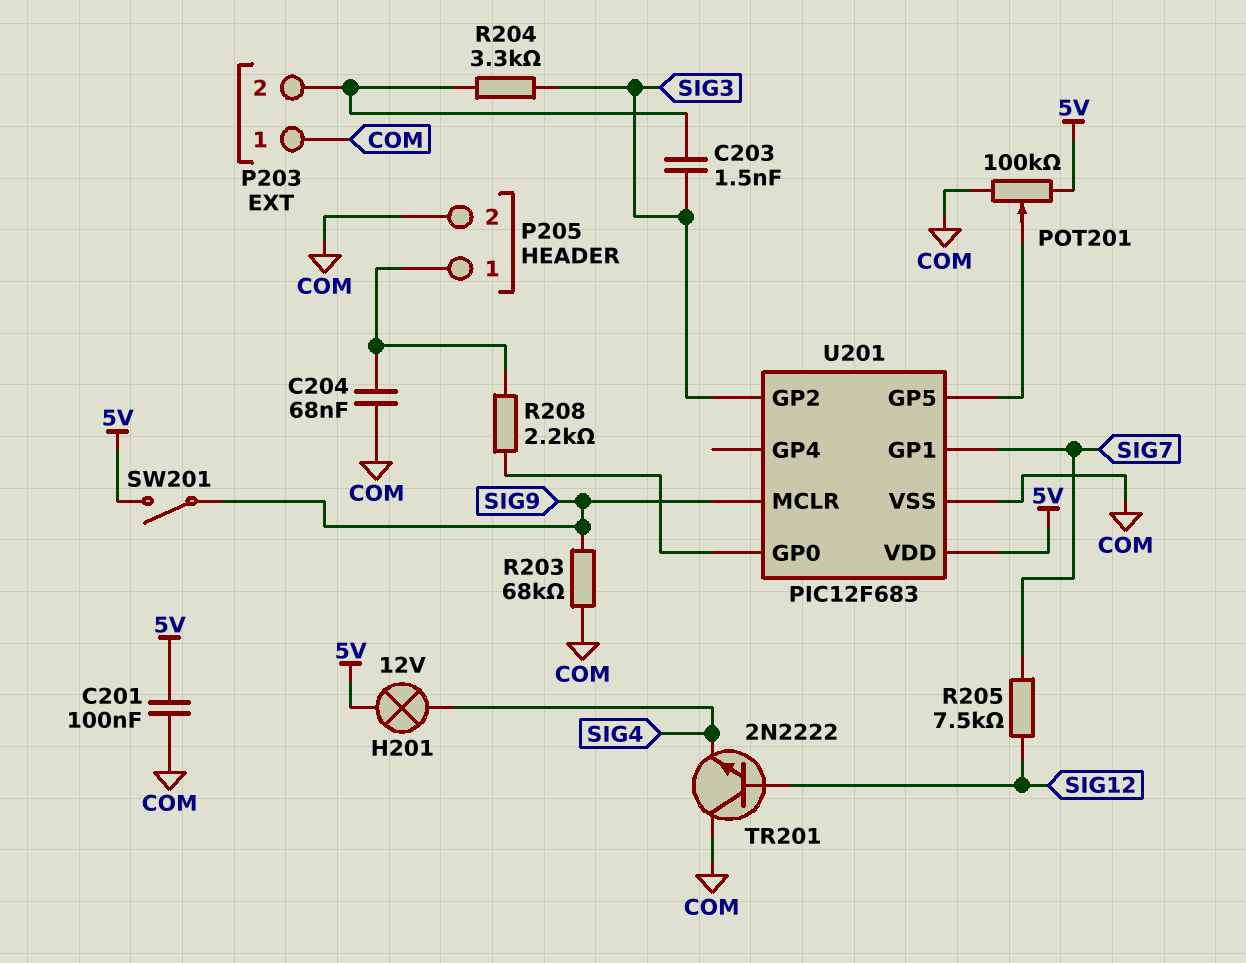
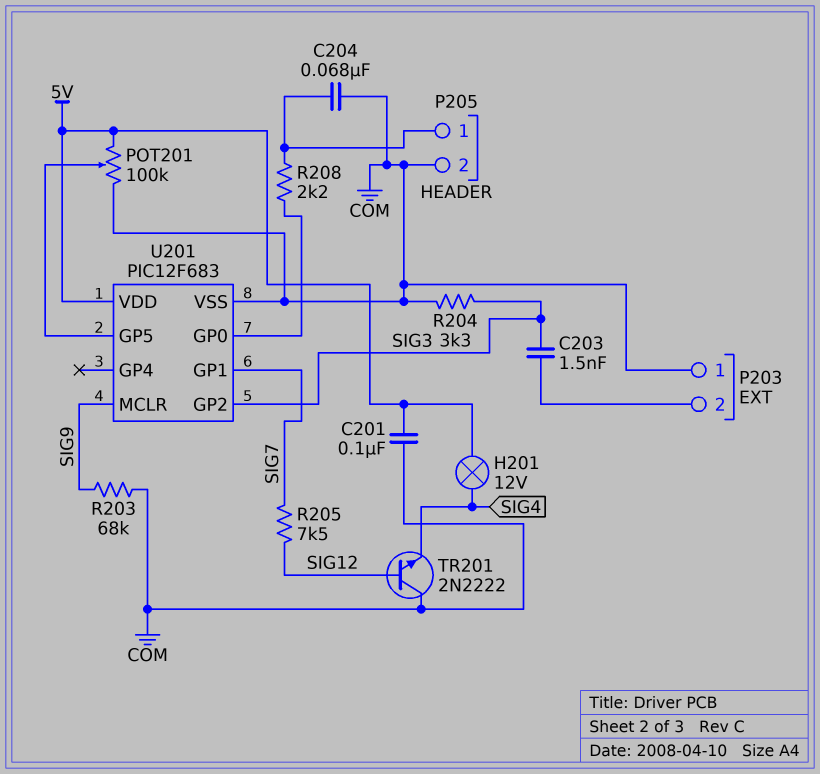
R204: 3.3k (P203/2, SIG3) -> 3.3k (COM, SIG3)
SW201: switch (5V, SIG9) -> none

